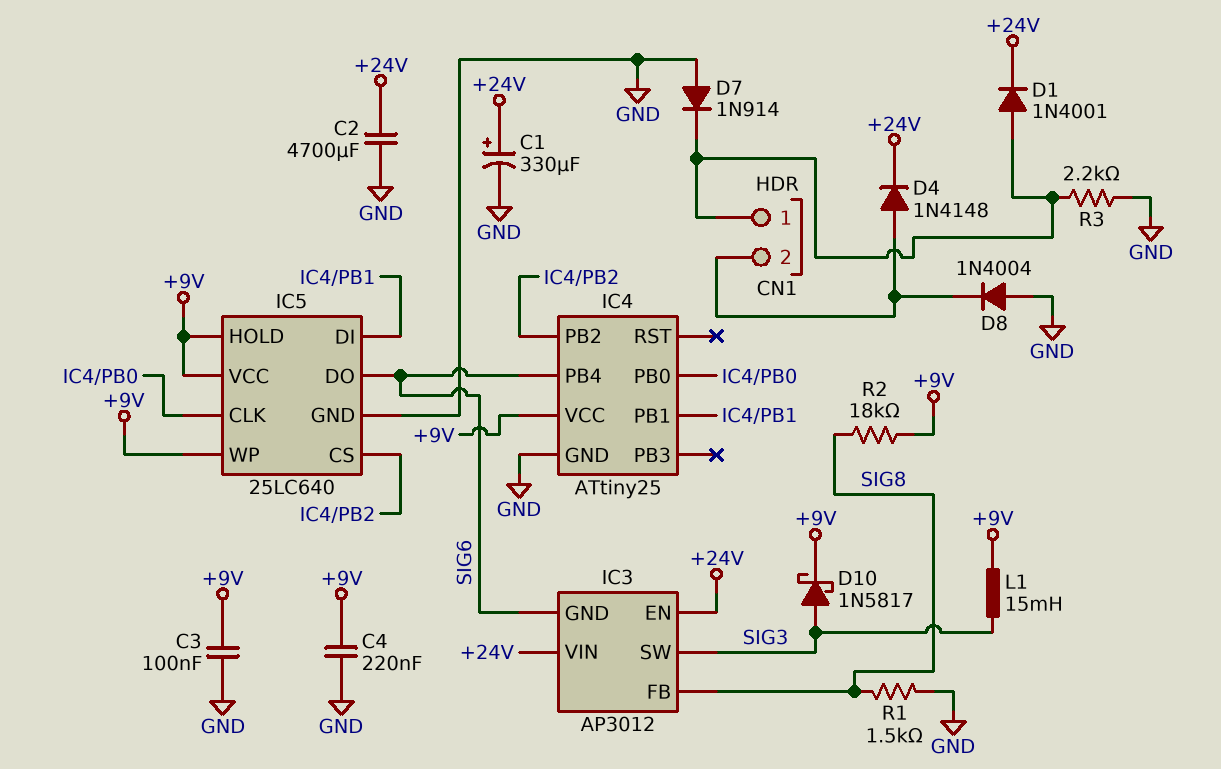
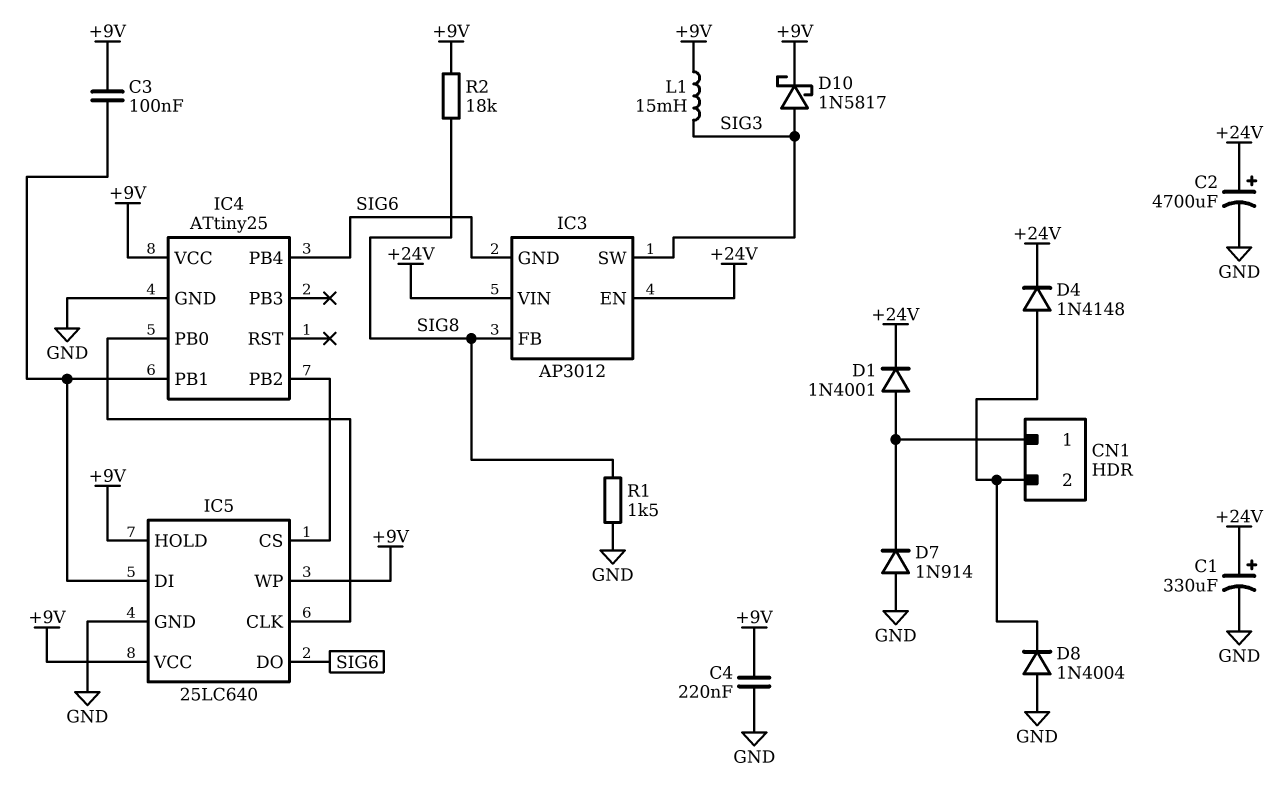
C2: 4700uF (+24V, GND) -> 4700uF (plus +24V, minus GND)
C3: 100nF (+9V, GND) -> 100nF (+9V, IC4/PB1)
R3: 2.2k (CN1/1, GND) -> none

